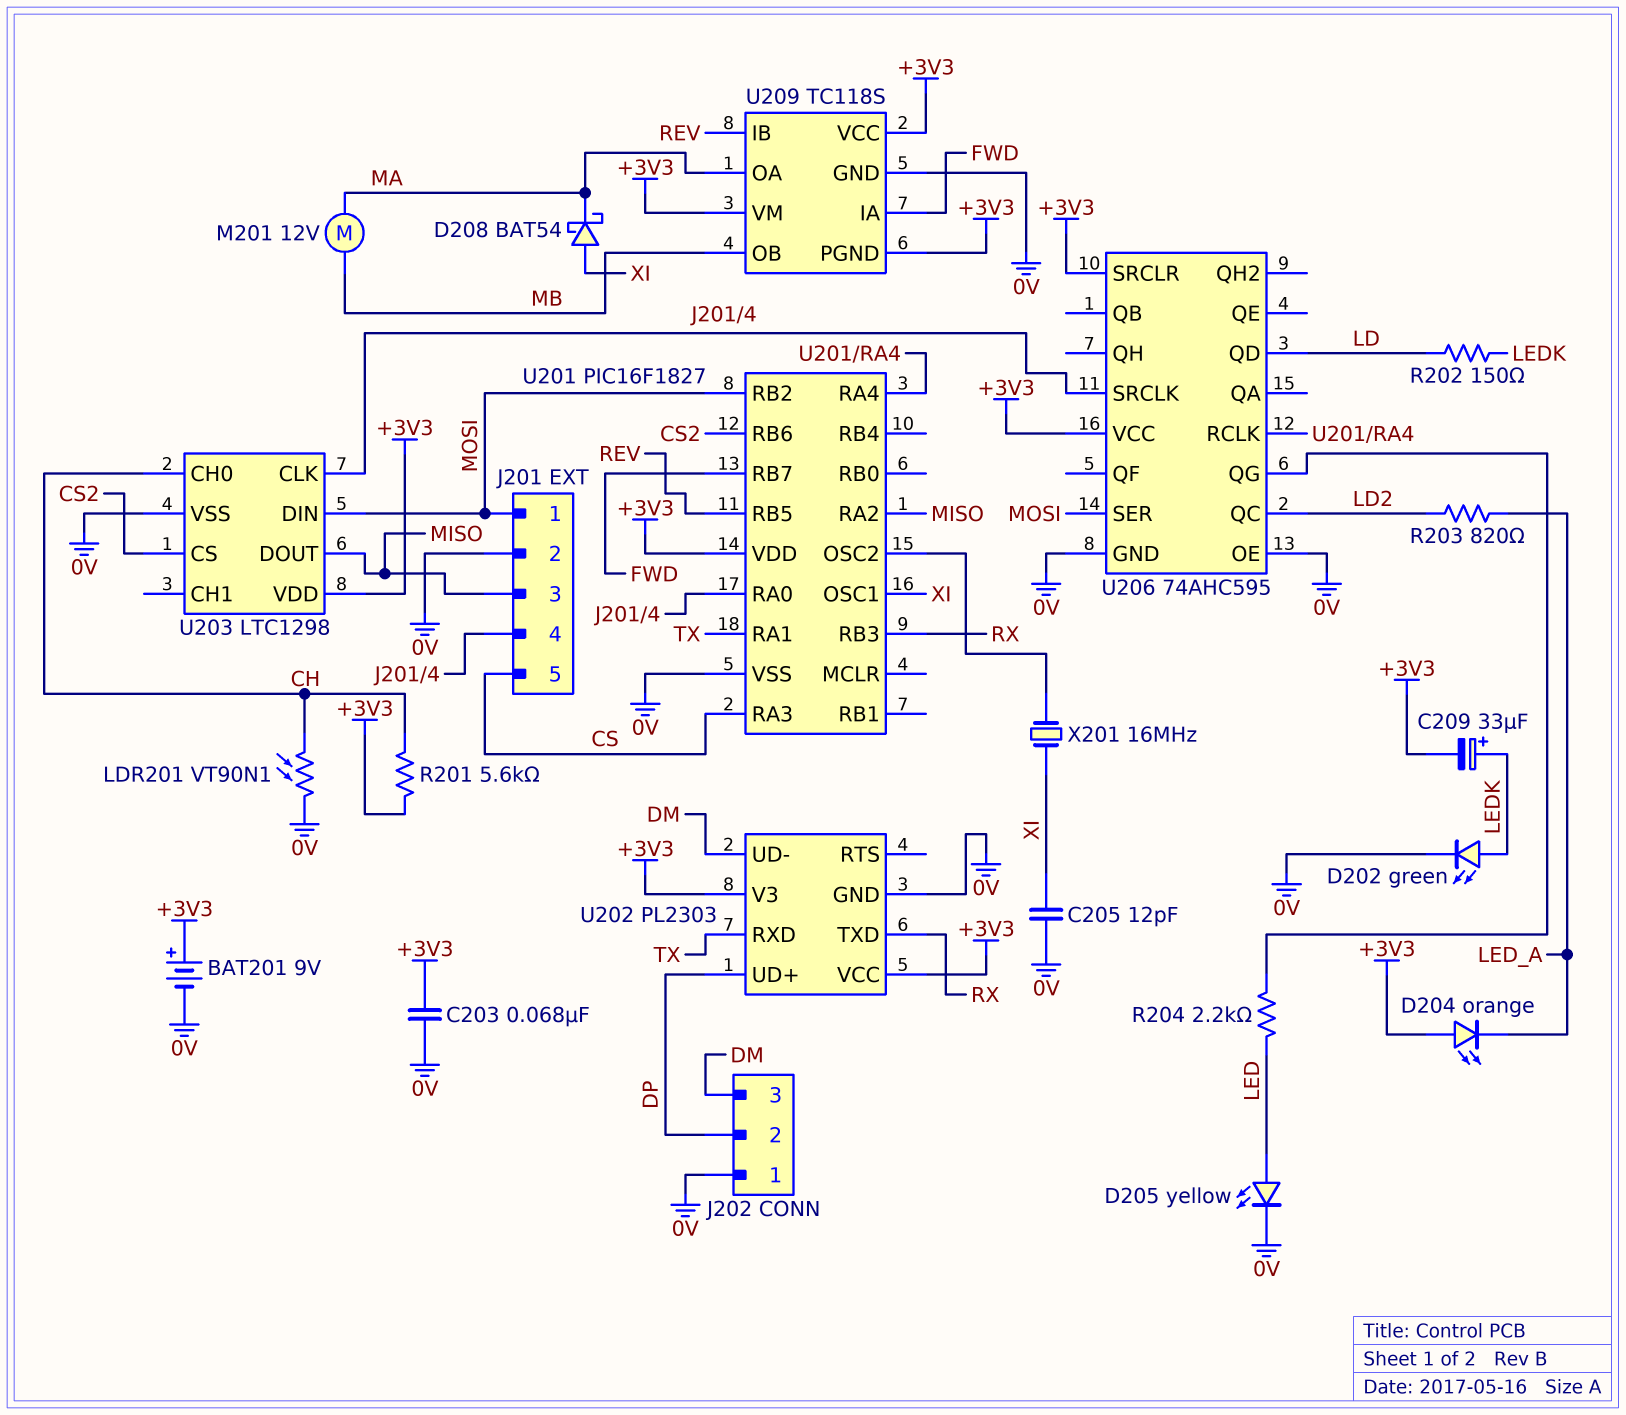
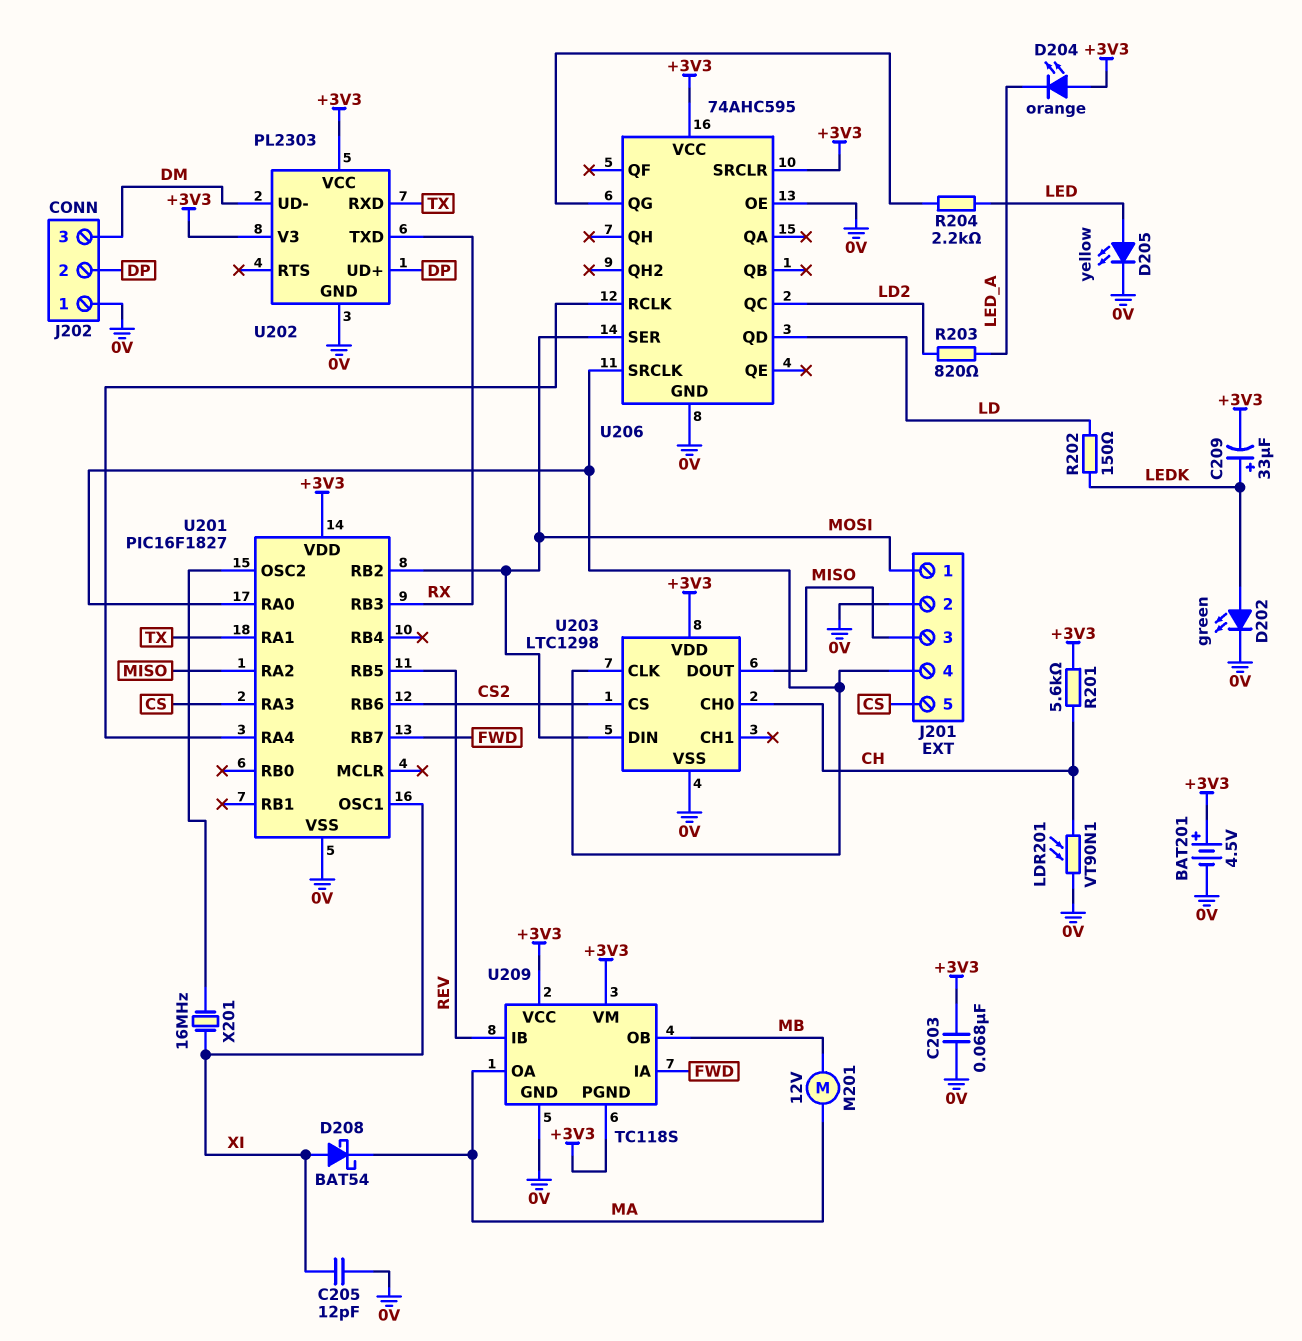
BAT201: 9V (plus +3V3, minus 0V) -> 4.5V (plus +3V3, minus 0V)

